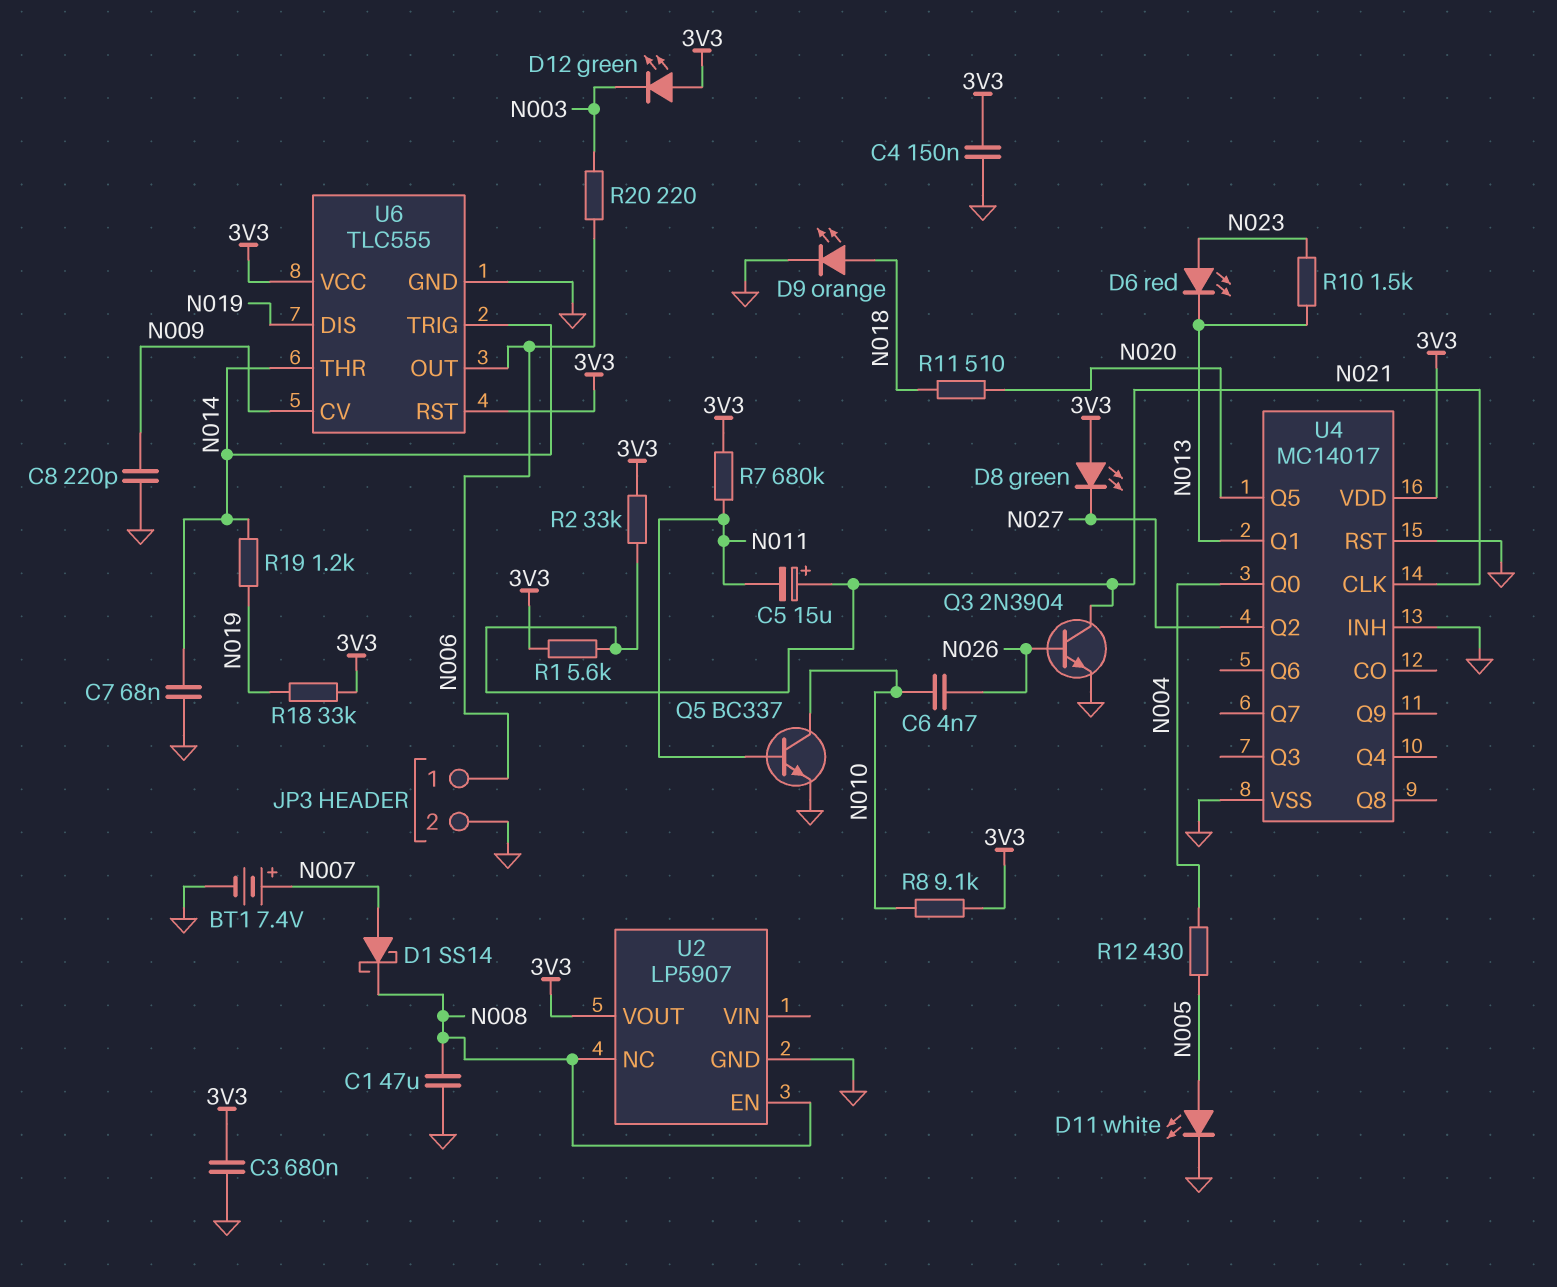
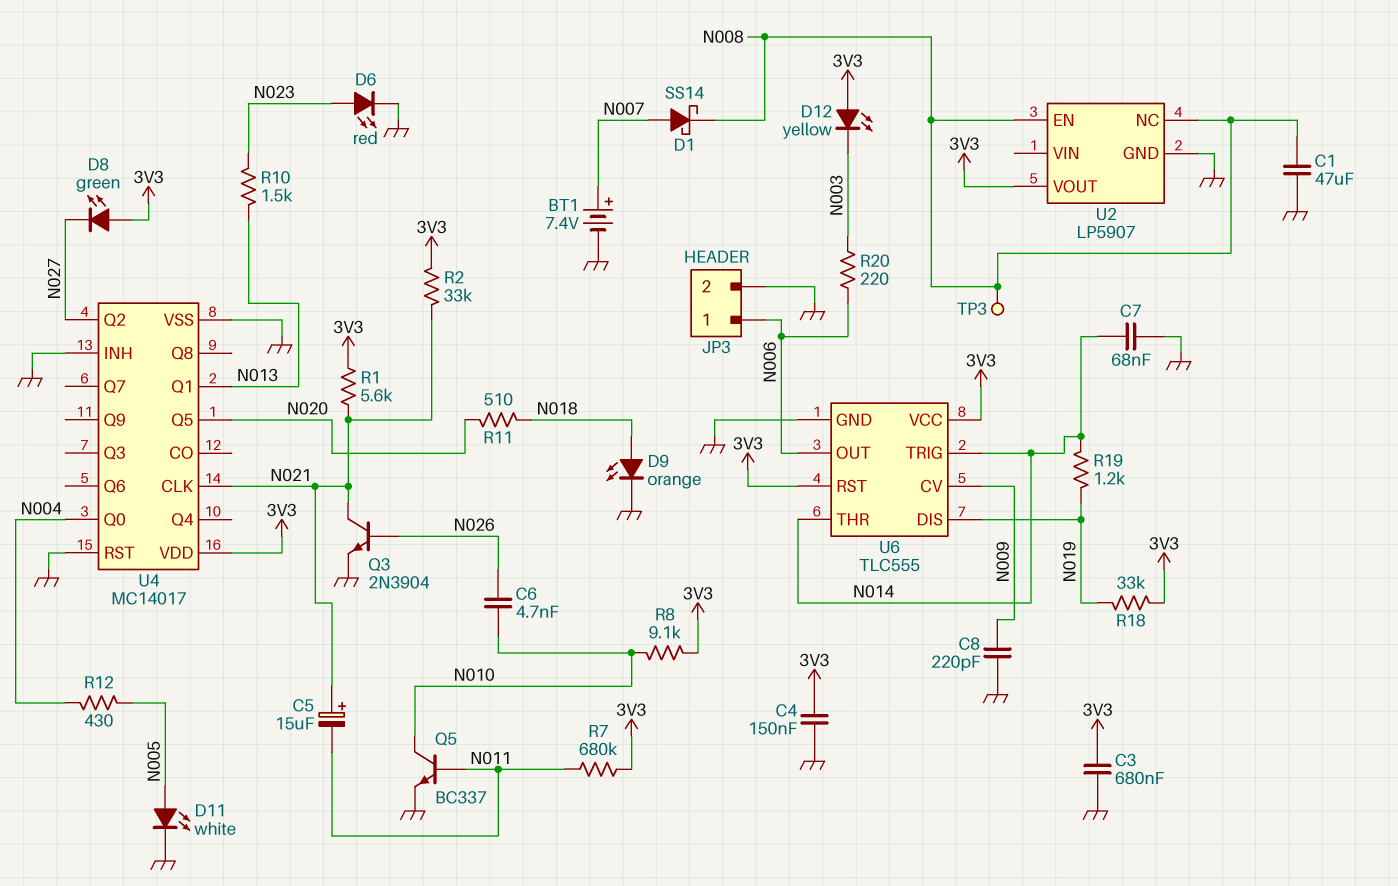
D6: LED red (A N023, K N013) -> LED red (A N023, K GND)
D12: LED green (A 3V3, K N003) -> LED yellow (A 3V3, K N003)
TP3: none -> test point (N008)

